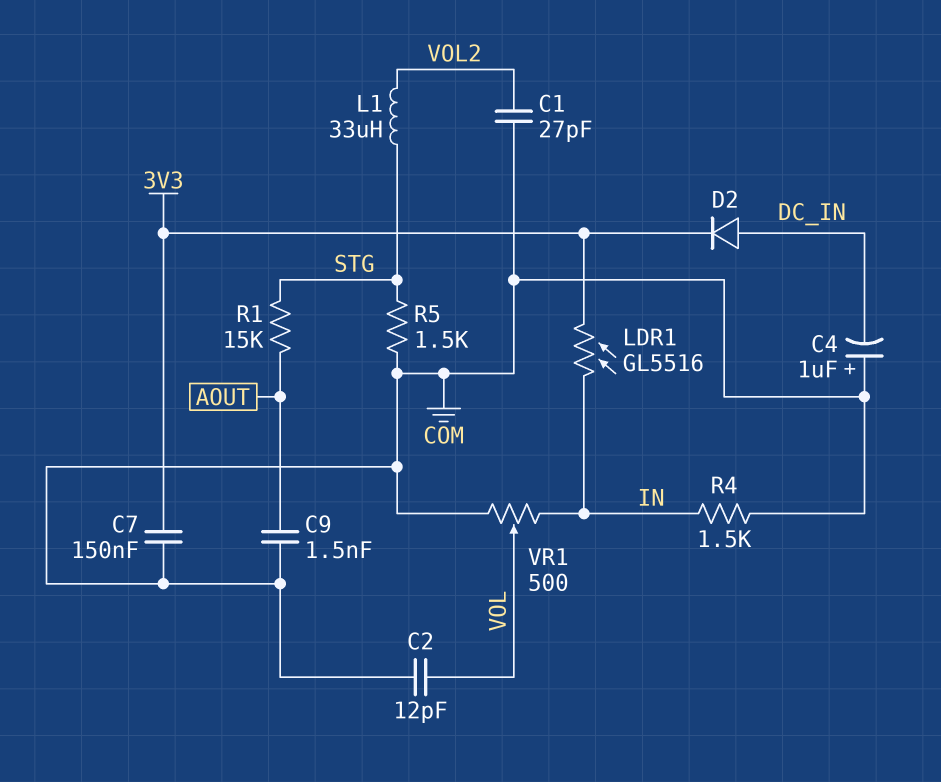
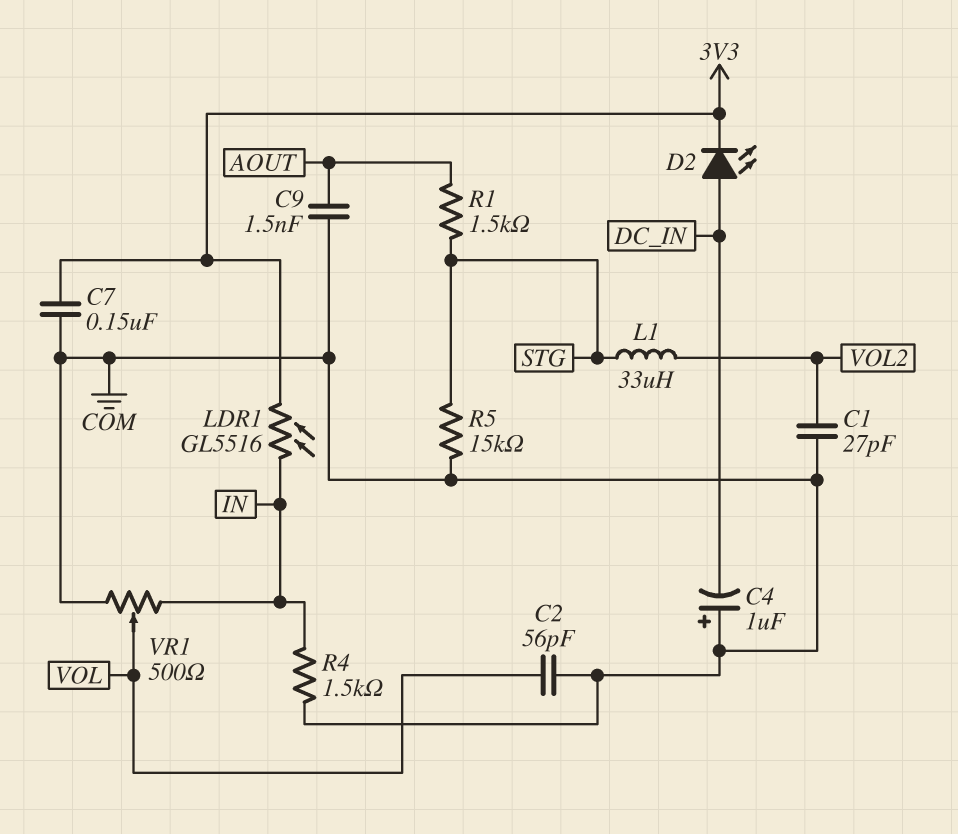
C2: 12pF (COM, VOL) -> 56pF (COM, VOL)
D2: diode (A DC_IN, K 3V3) -> LED (A DC_IN, K 3V3)
R1: 15k (AOUT, STG) -> 1.5k (AOUT, STG)
R5: 1.5k (COM, STG) -> 15k (COM, STG)

